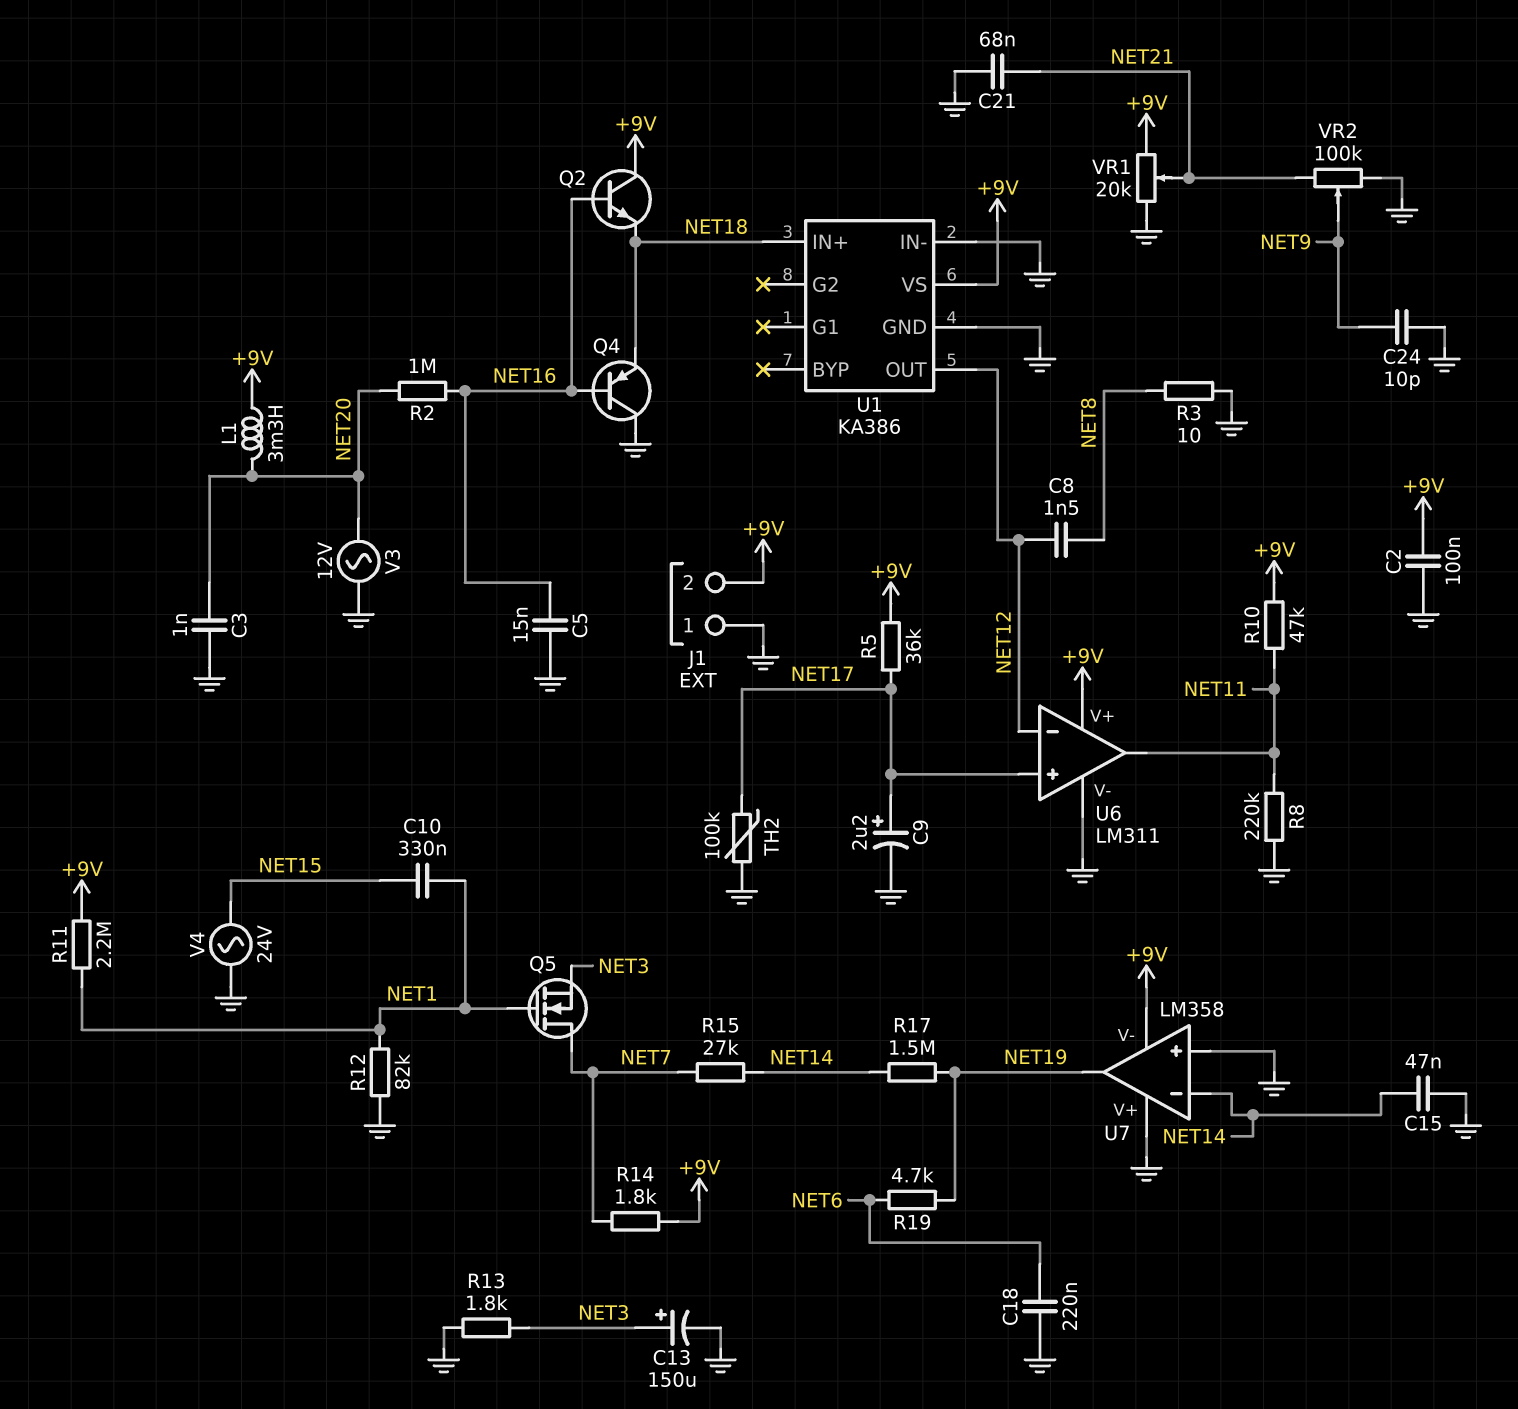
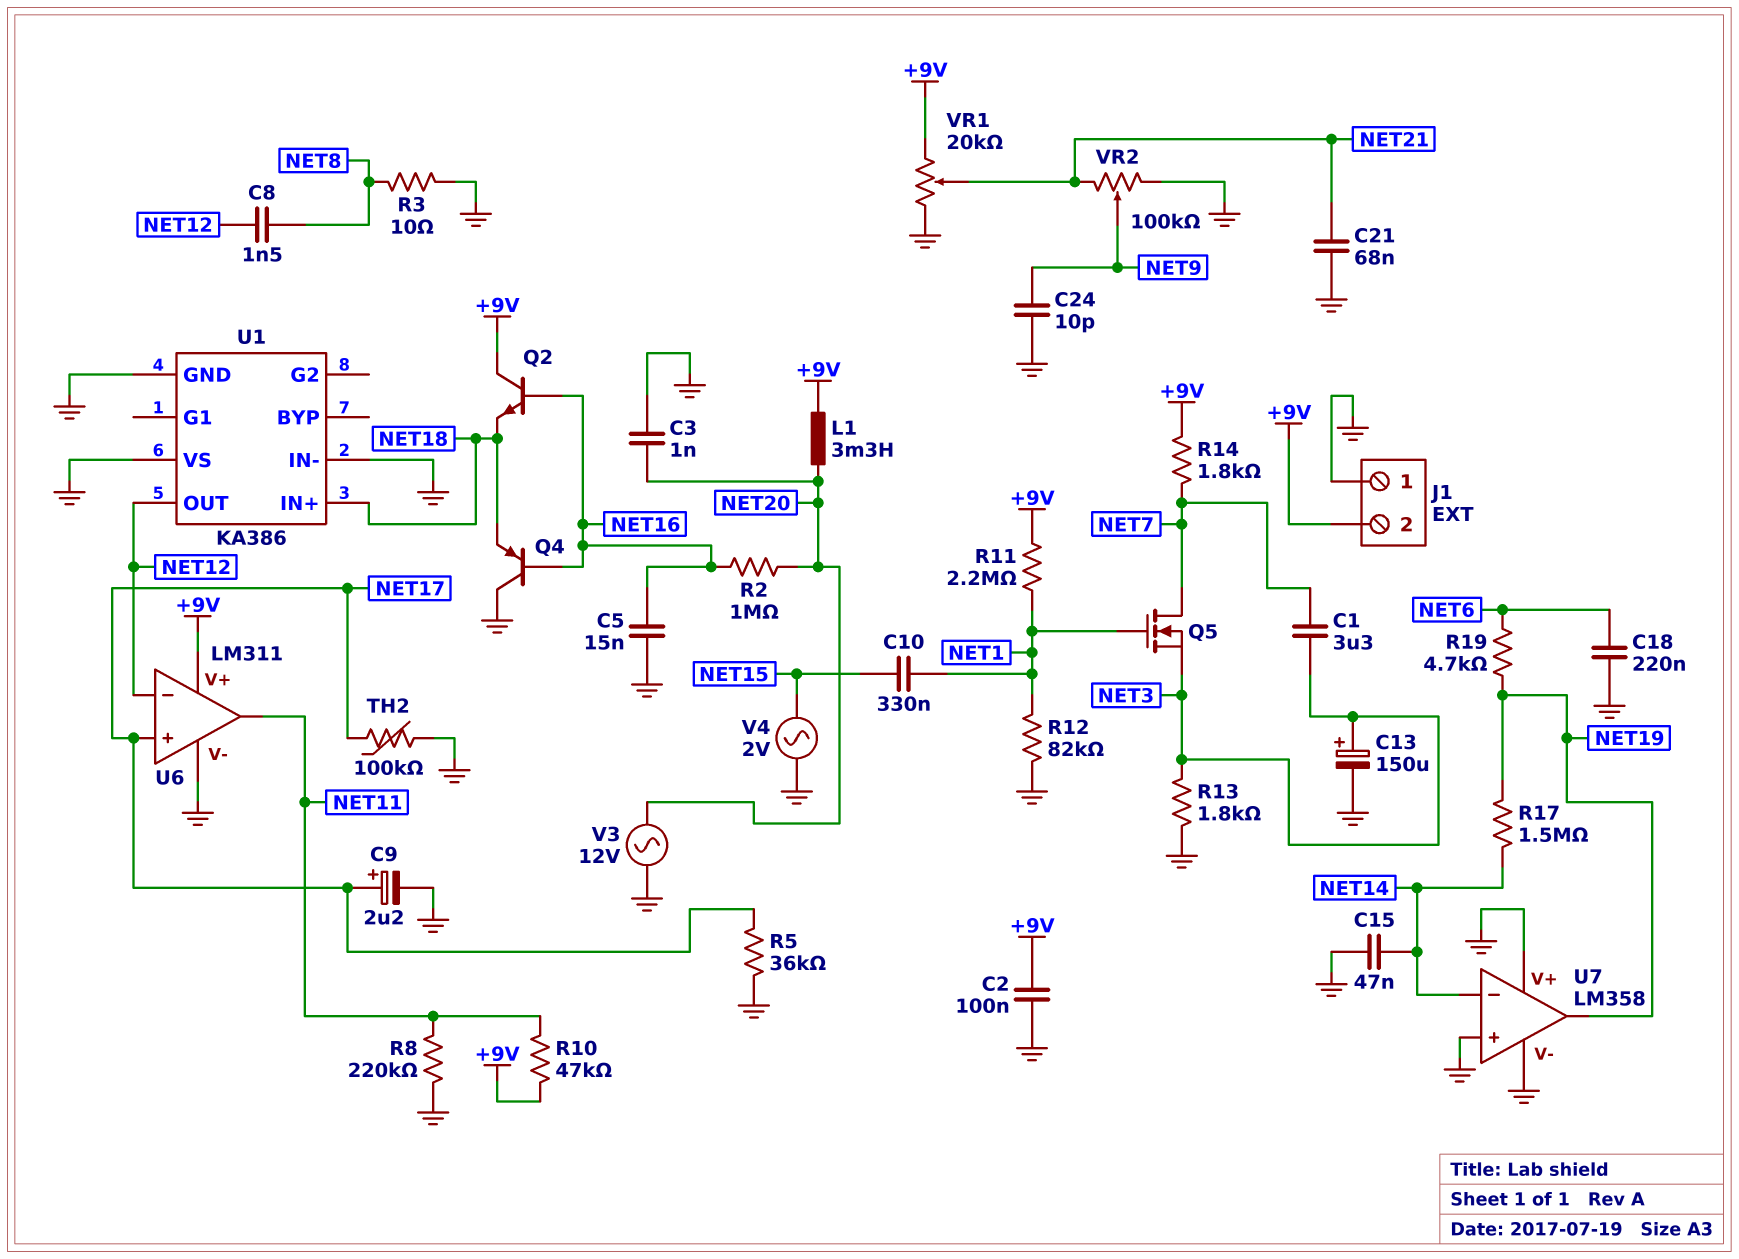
C1: none -> 3.3uF (NET3, NET7)
R5: 36k (+9V, NET17) -> 36k (GND, NET17)
R15: 27k (NET7, NET14) -> none
U1 pin VS: +9V -> GND
U7 pin V-: +9V -> GND
V4: AC 24V (GND, NET15) -> AC 2V (GND, NET15)

